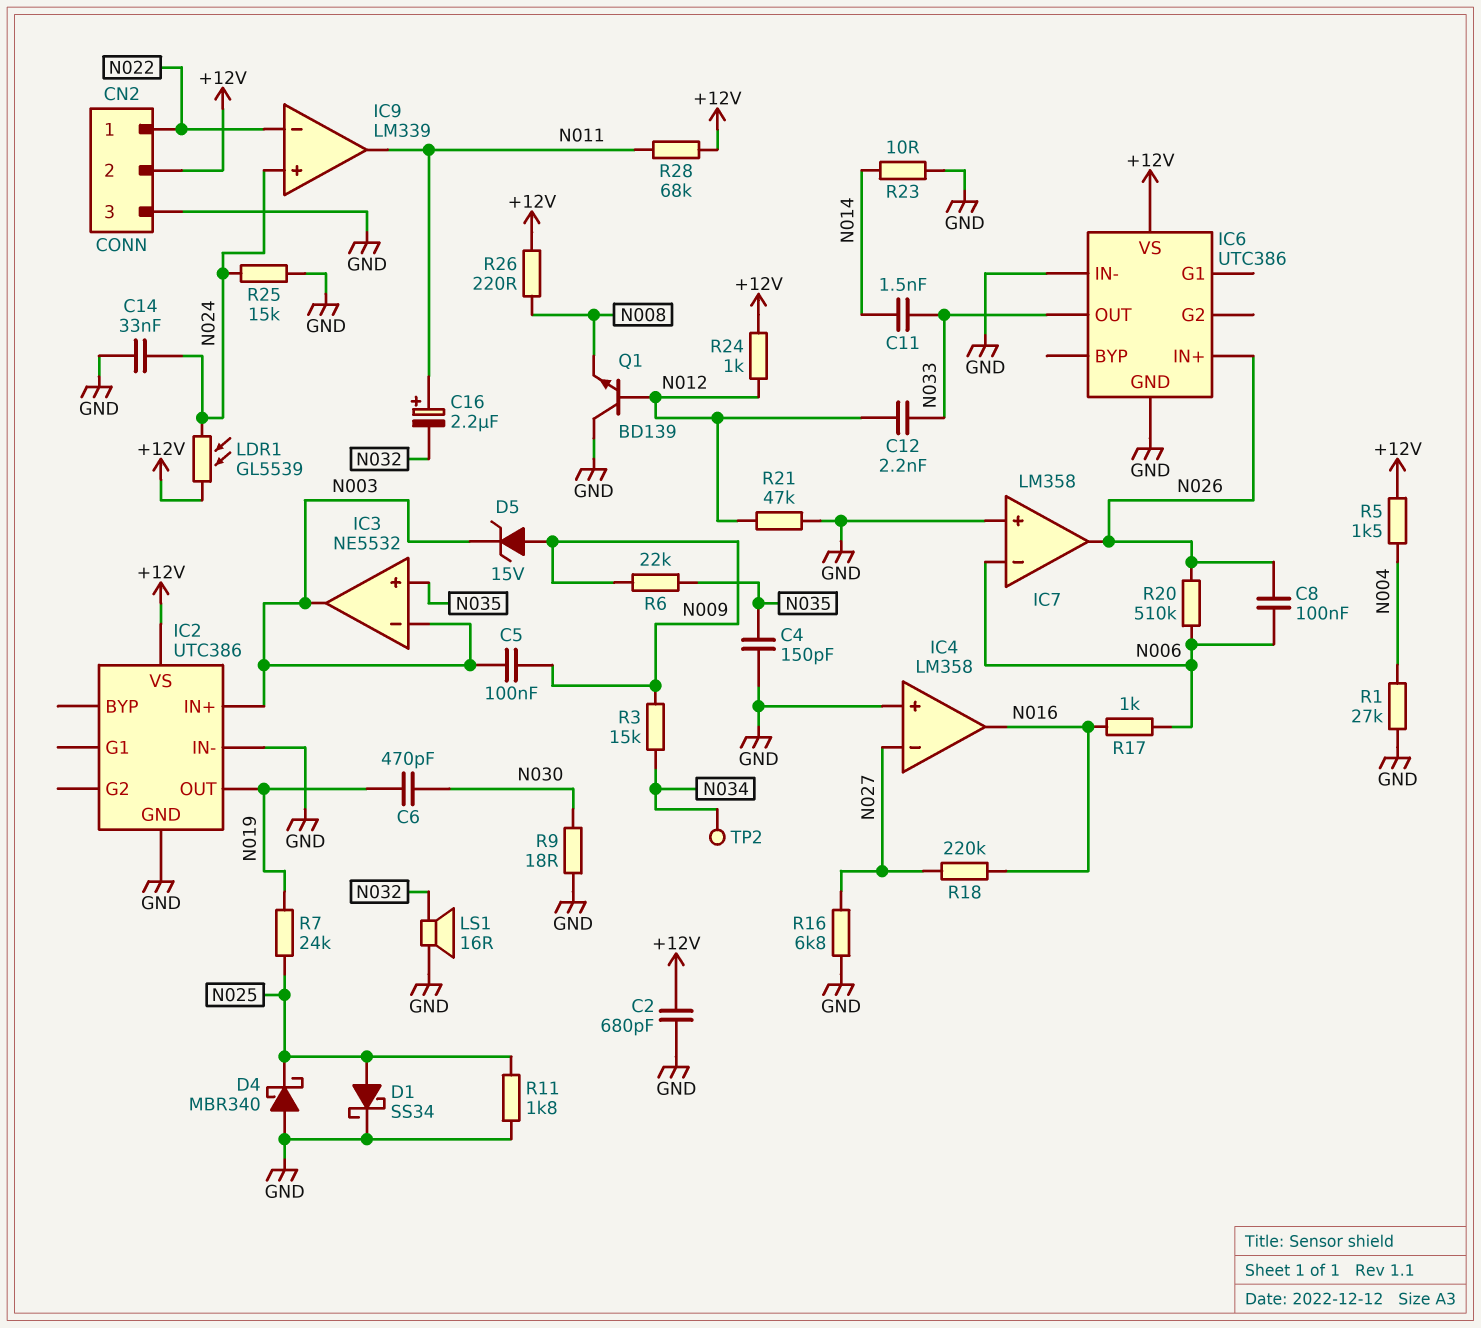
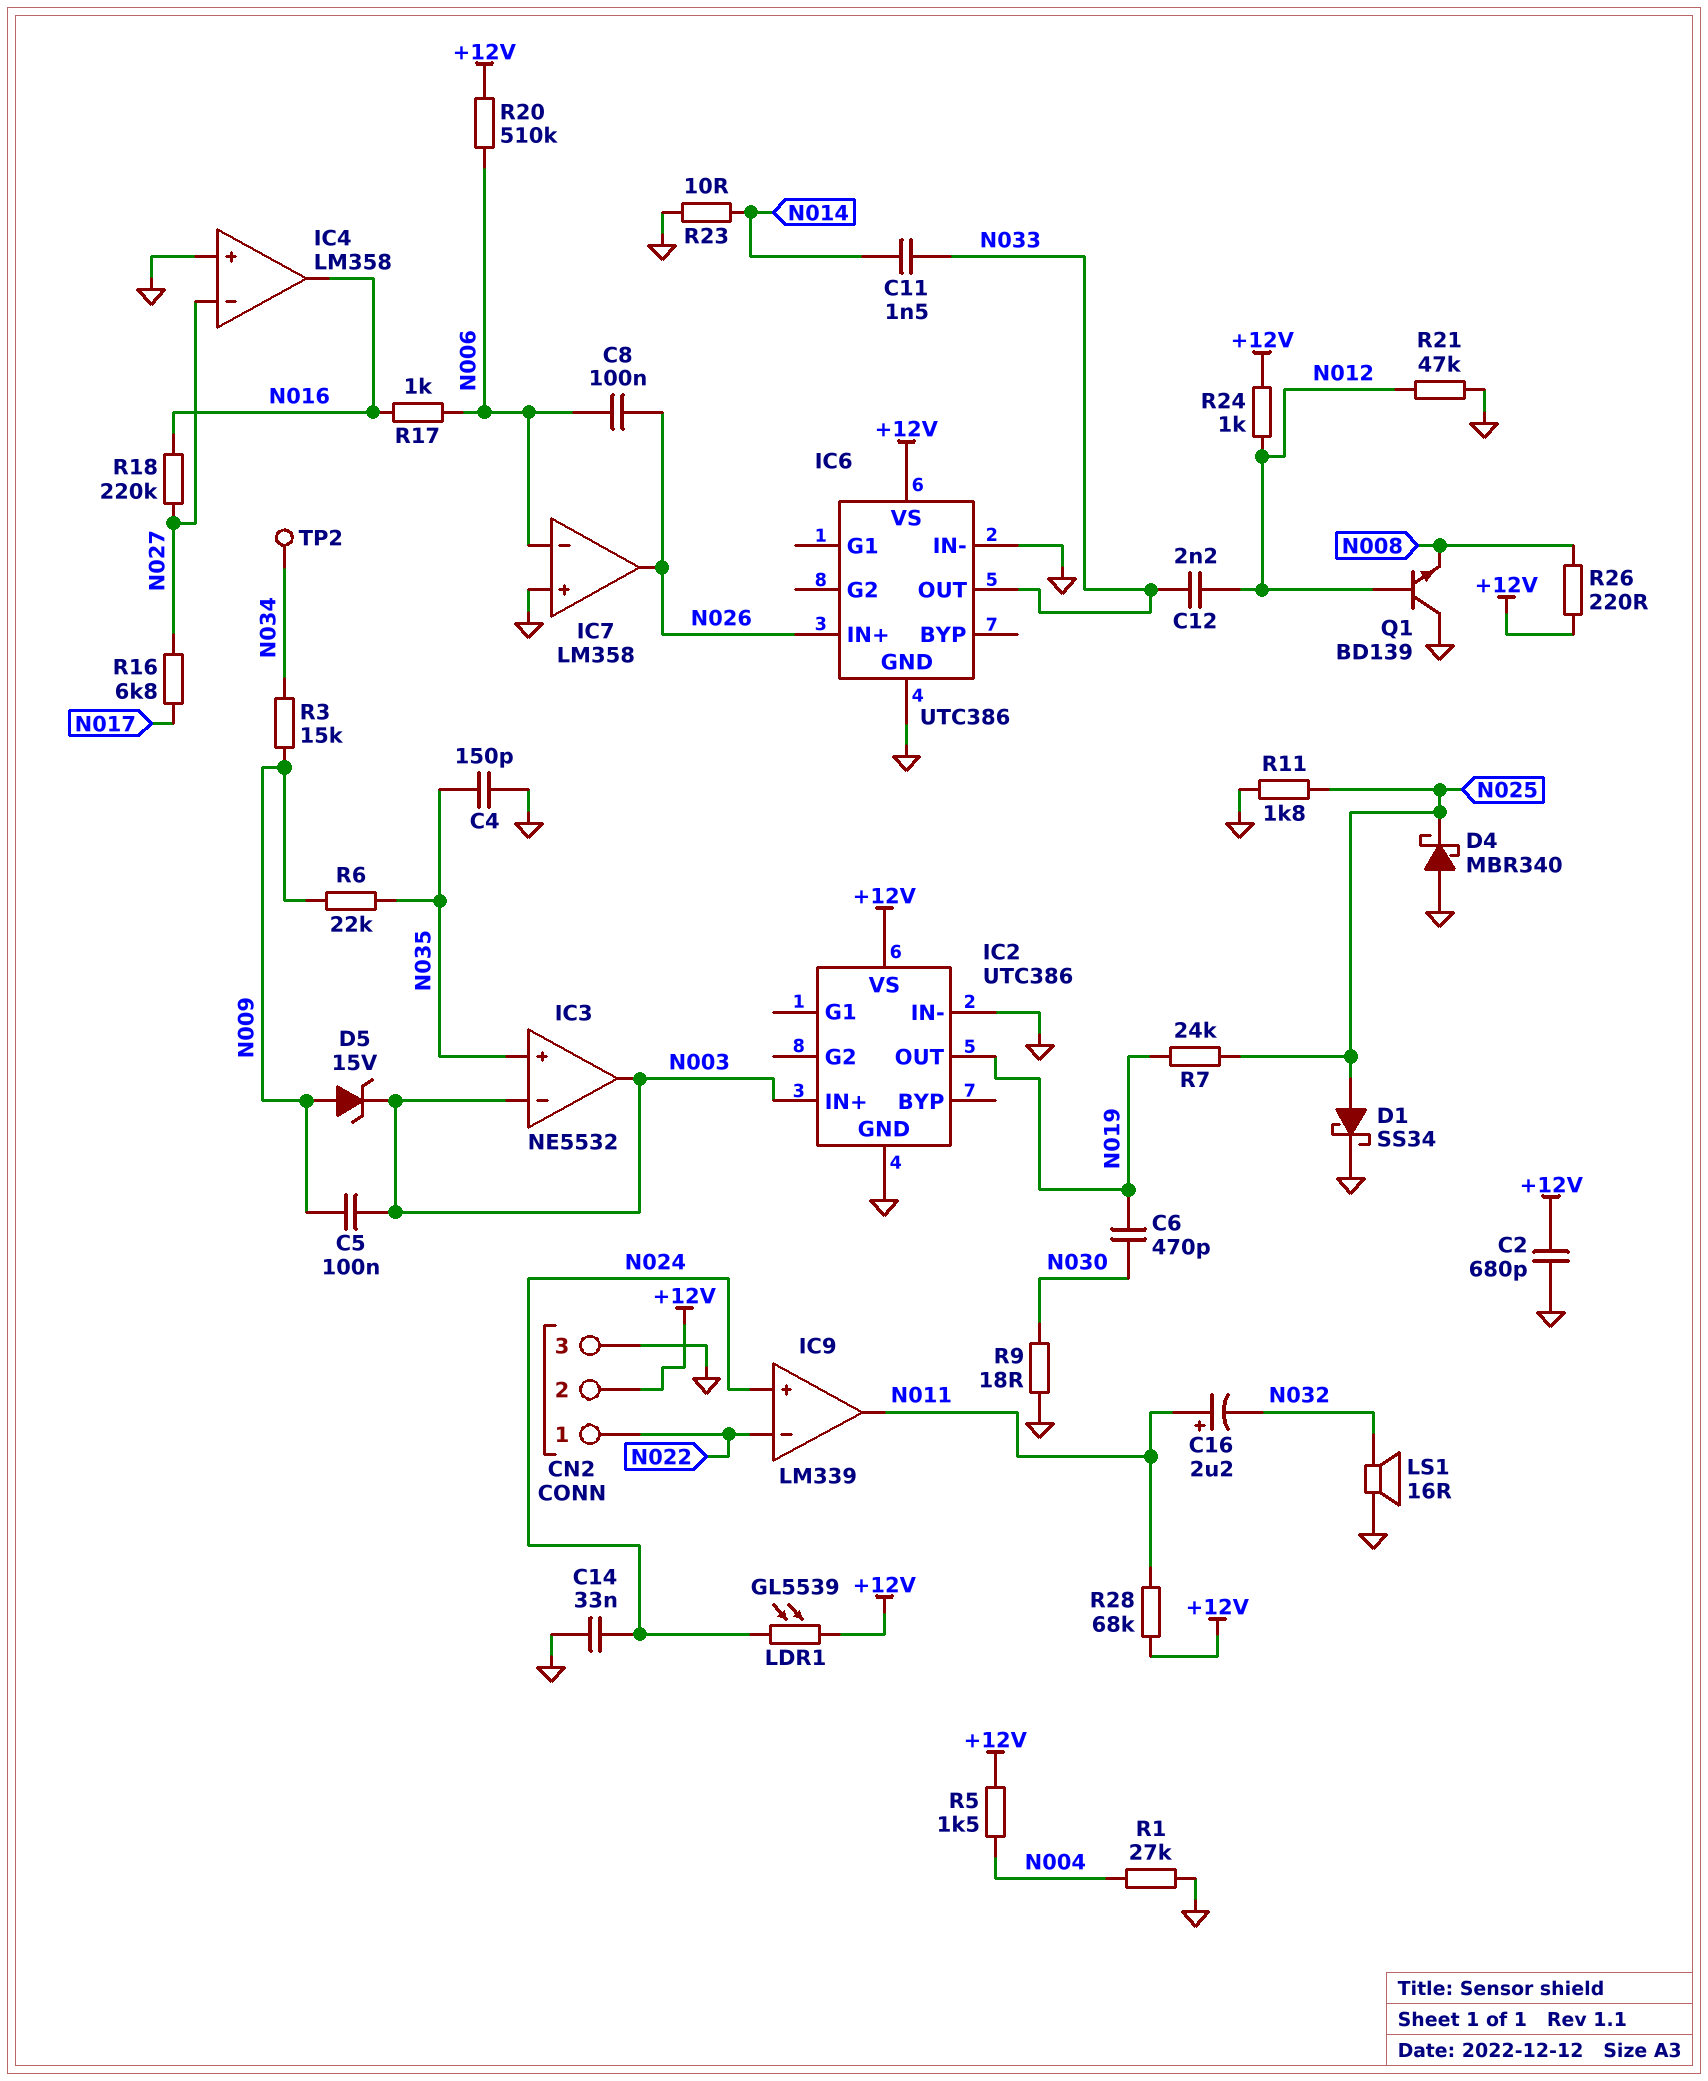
R16: 6.8k (GND, N027) -> 6.8k (N017, N027)
R20: 510k (N006, N026) -> 510k (+12V, N006)
R25: 15k (GND, N024) -> none

